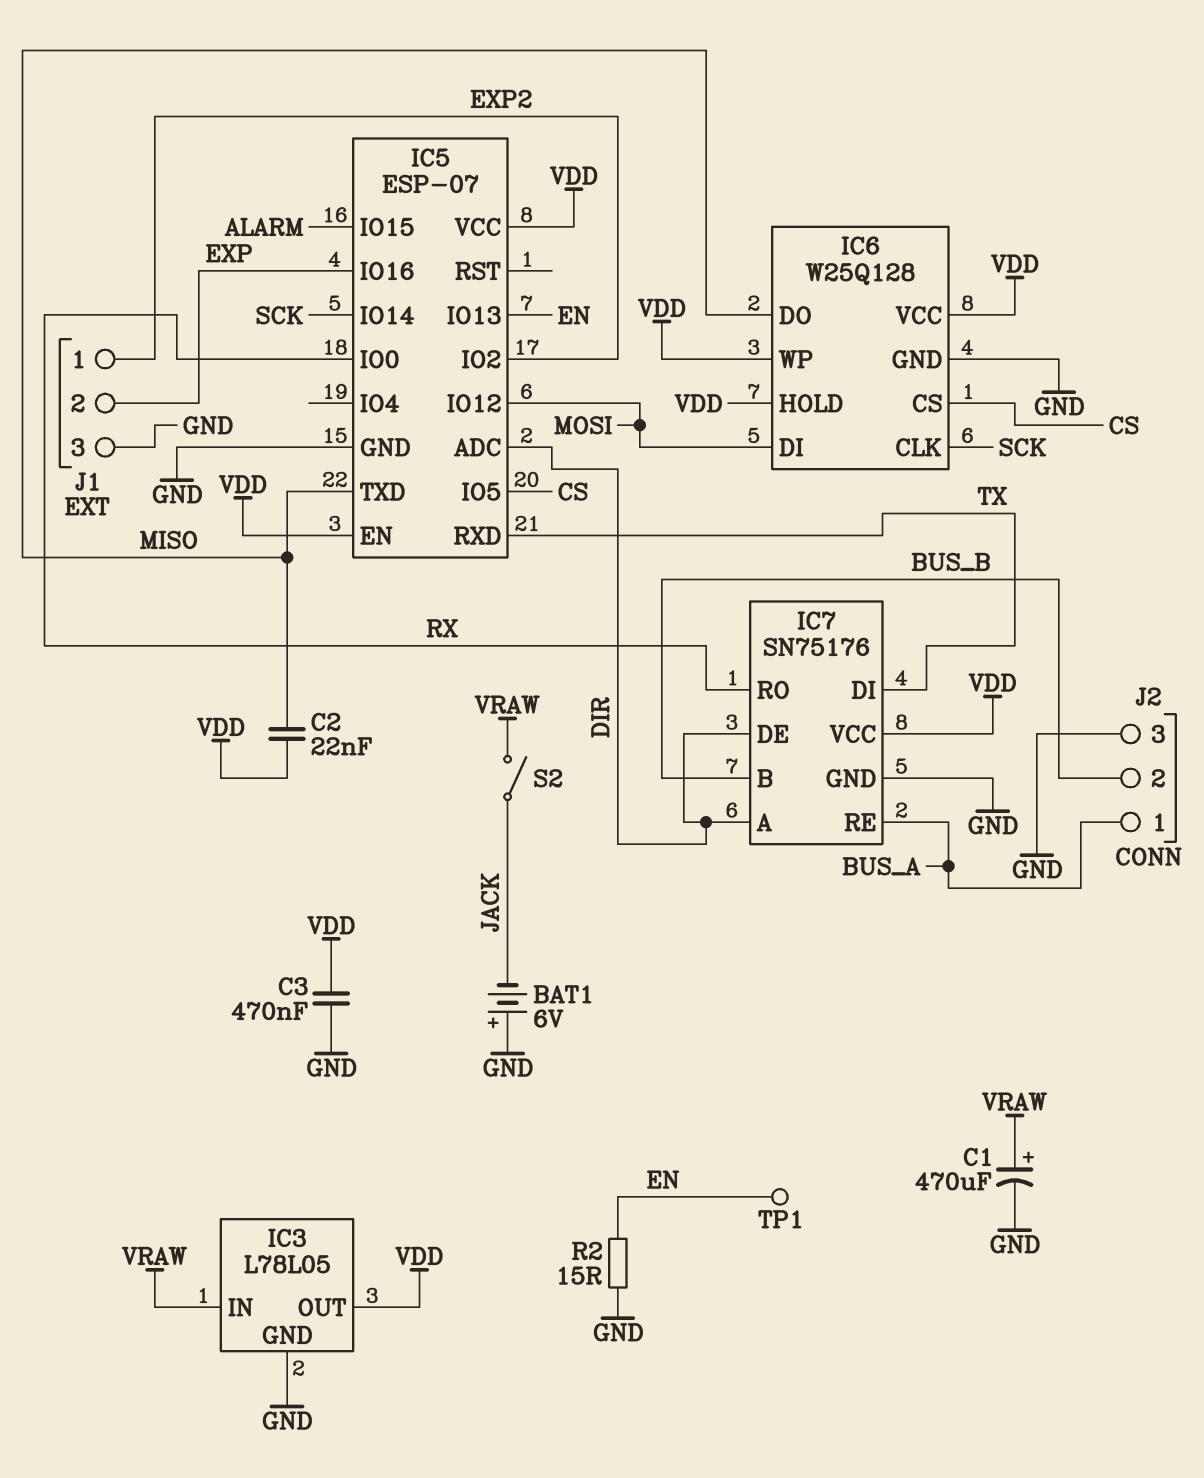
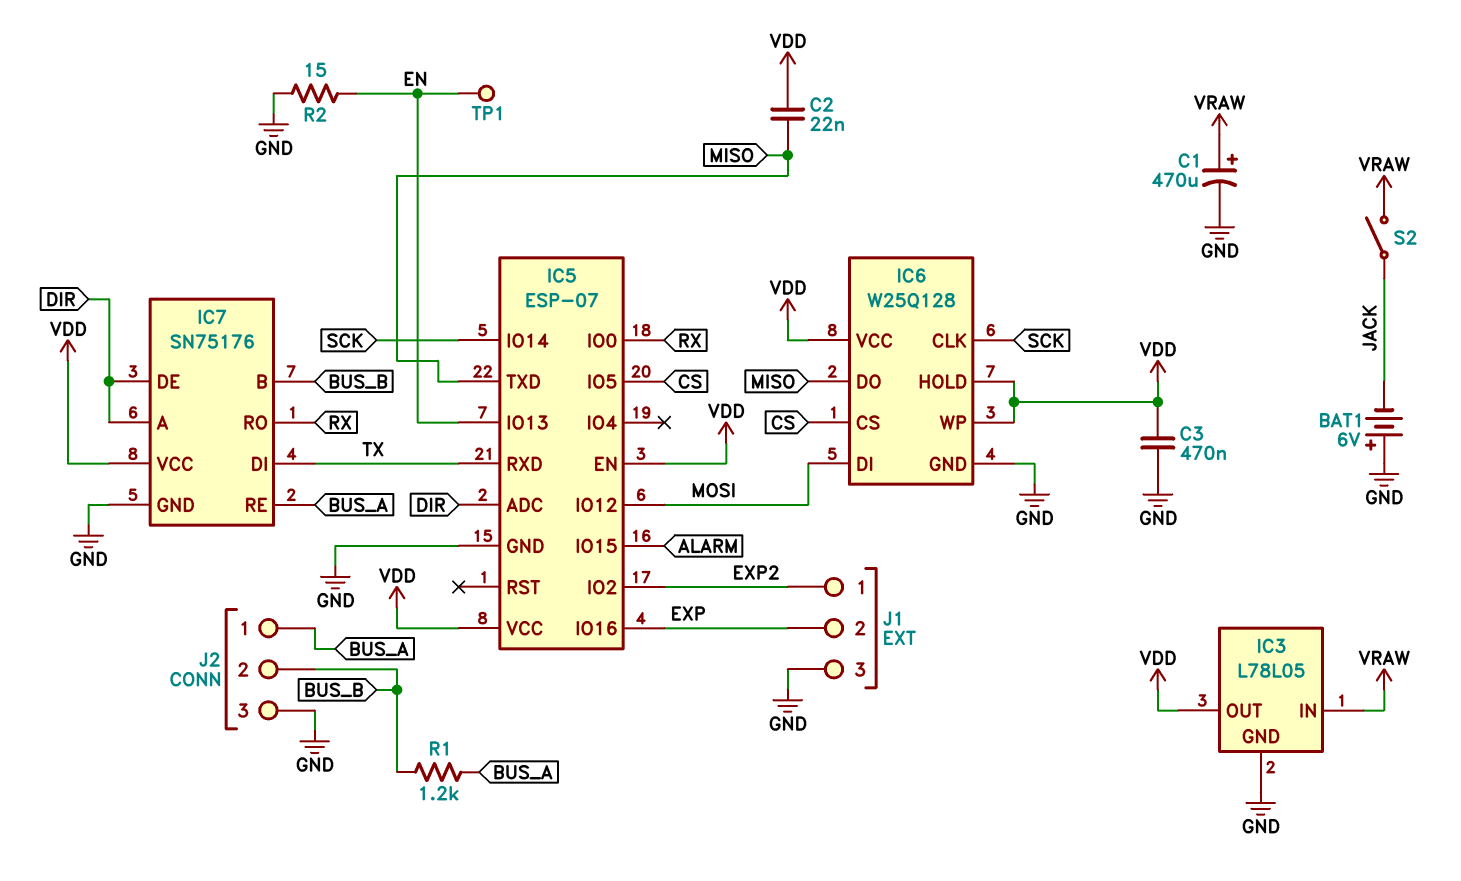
R1: none -> 1.2k (BUS_A, BUS_B)

